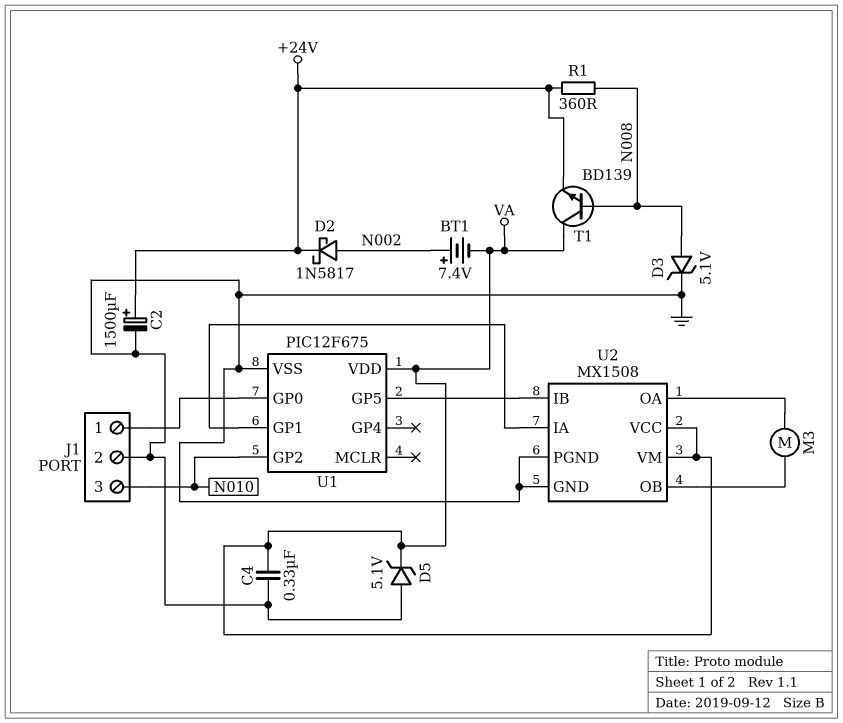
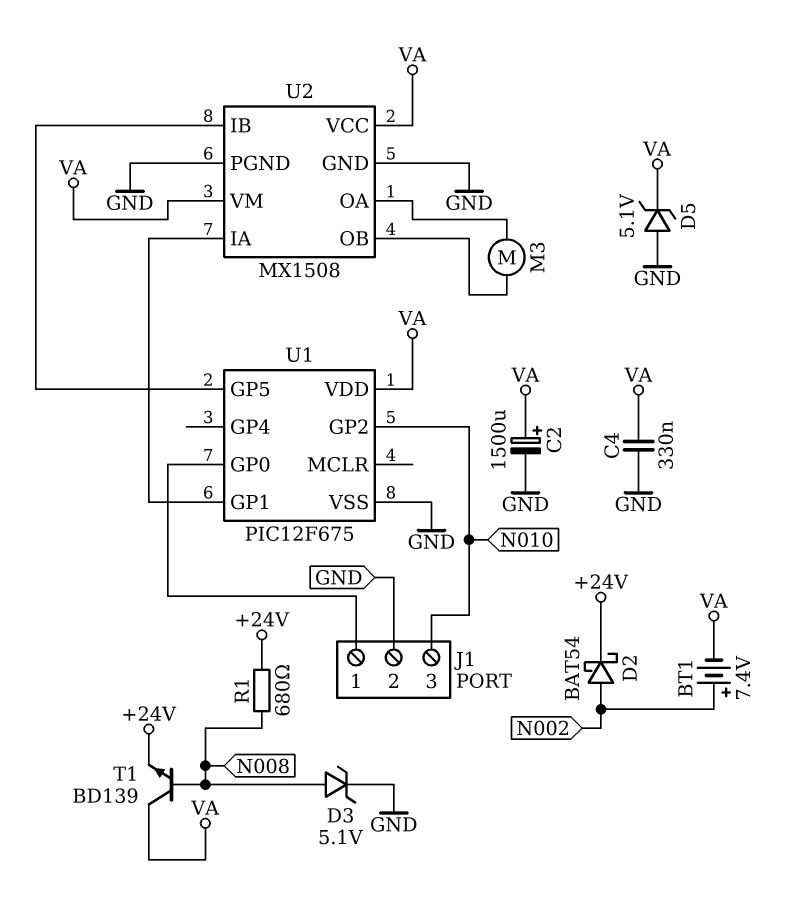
C2: 1500uF (plus +24V, minus GND) -> 1500uF (plus VA, minus GND)
D2: schottky 1N5817 (A N002, K +24V) -> schottky BAT54 (A N002, K +24V)
R1: 360 (+24V, N008) -> 680 (+24V, N008)

